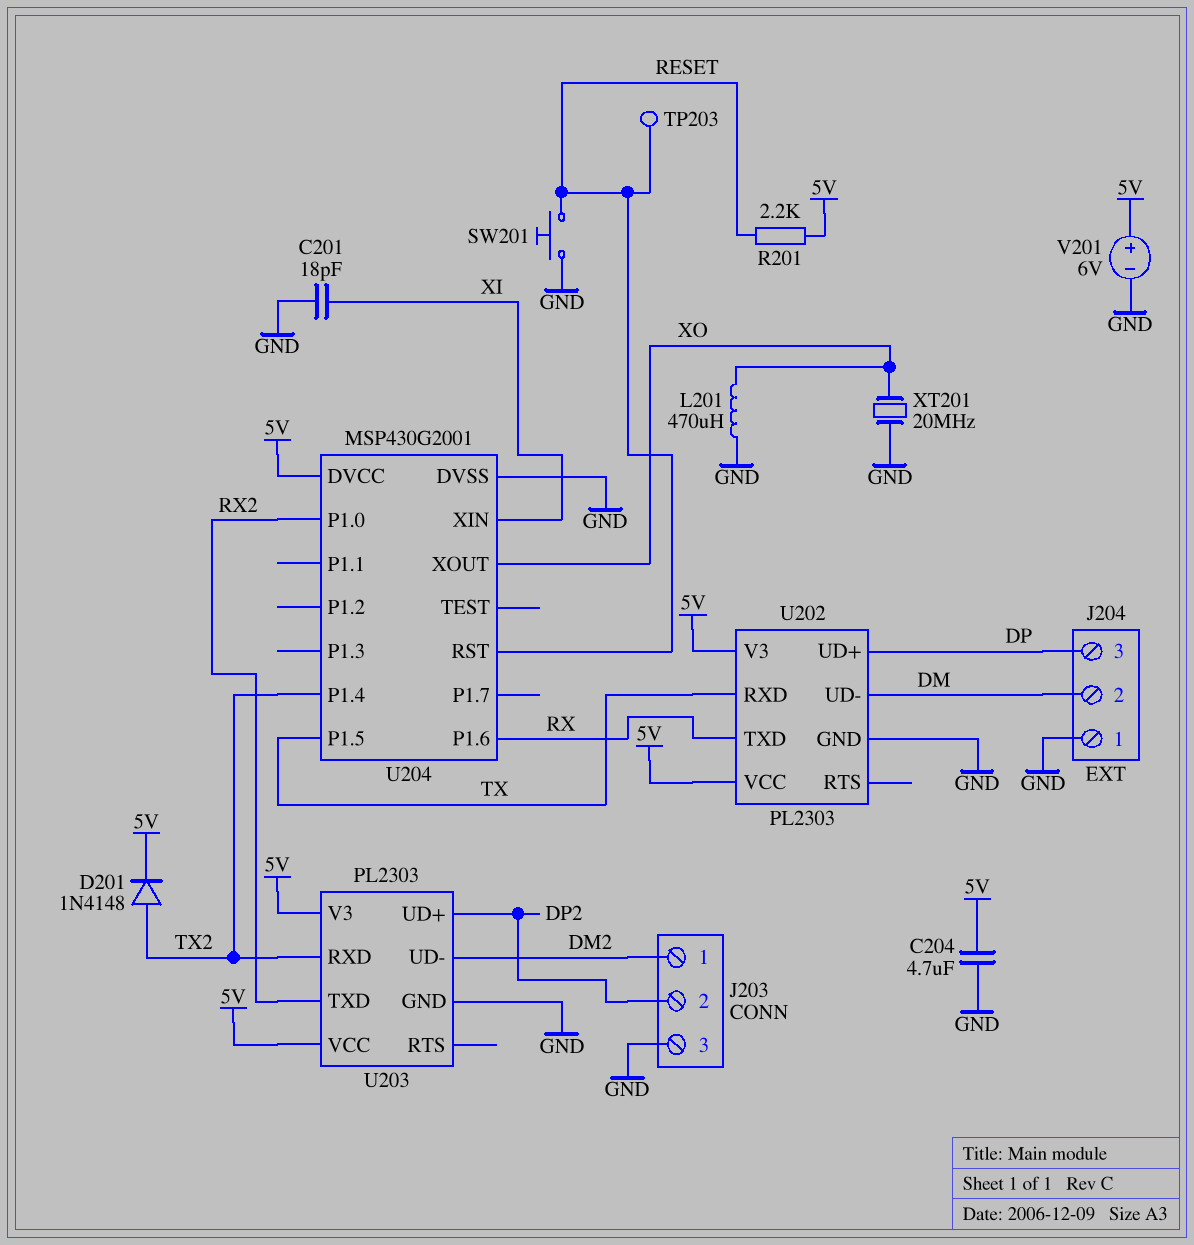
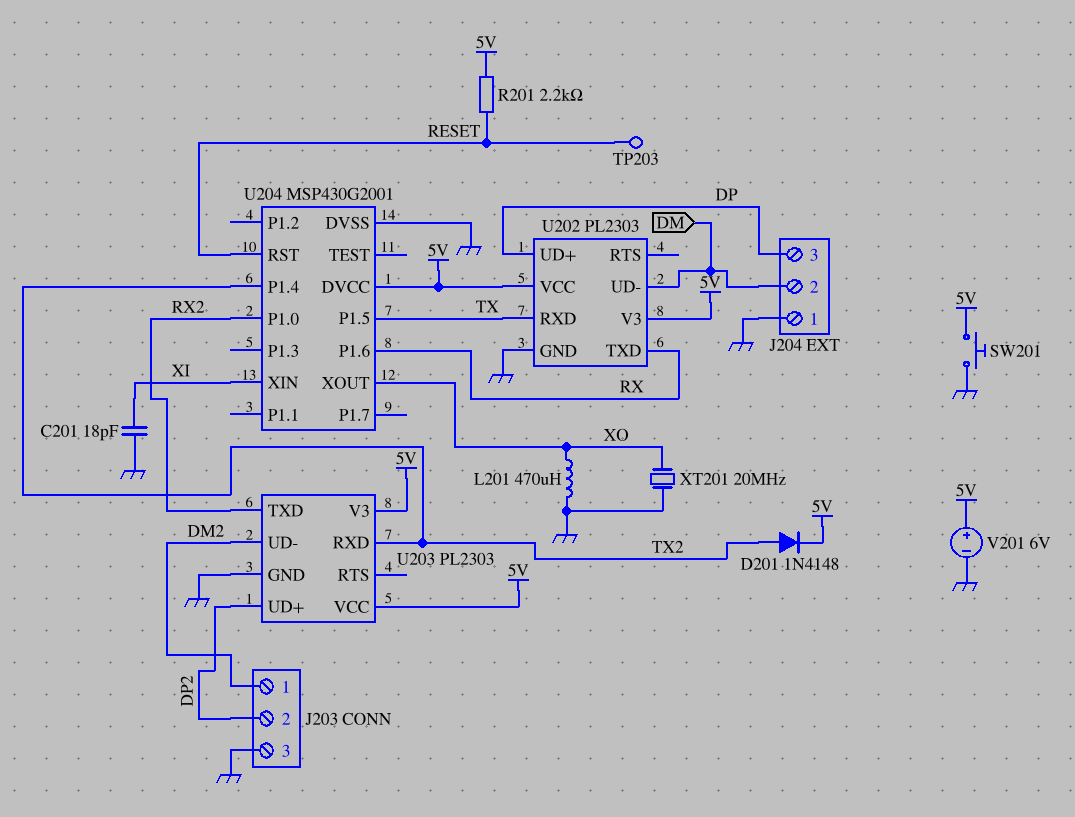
C204: 4.7uF (5V, GND) -> none
SW201: button (GND, RESET) -> button (5V, GND)

